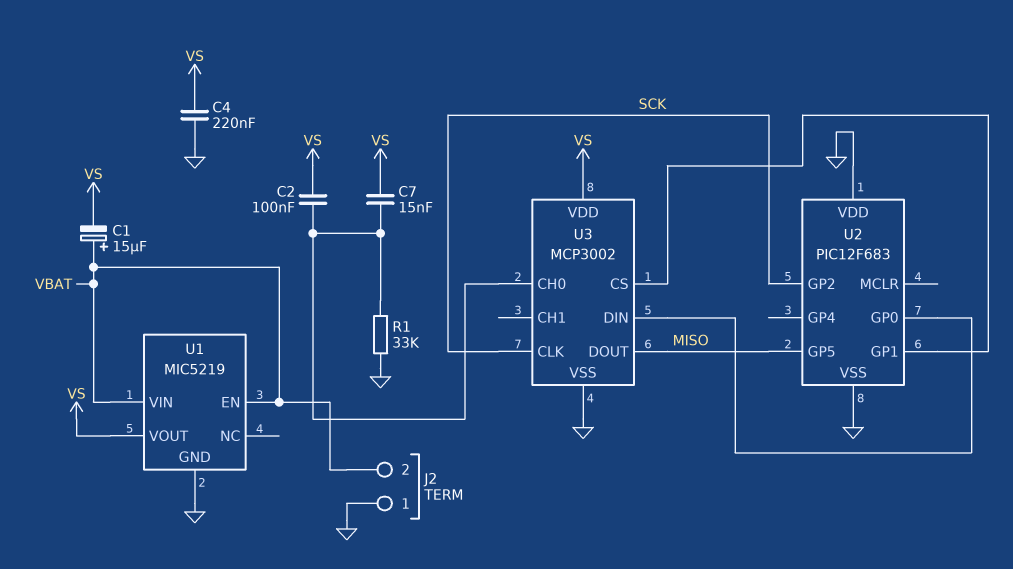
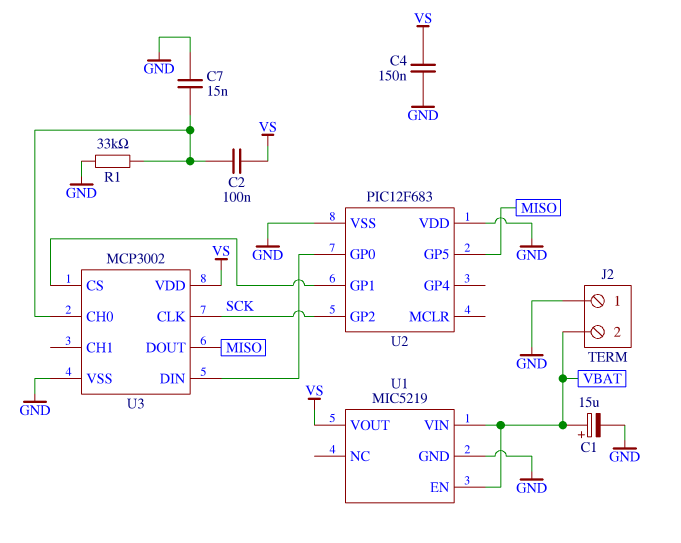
C1: 15uF (plus VBAT, minus VS) -> 15uF (plus VBAT, minus GND)
C4: 220nF (GND, VS) -> 150nF (GND, VS)
C7: 15nF (U3/CH0, VS) -> 15nF (GND, U3/CH0)

